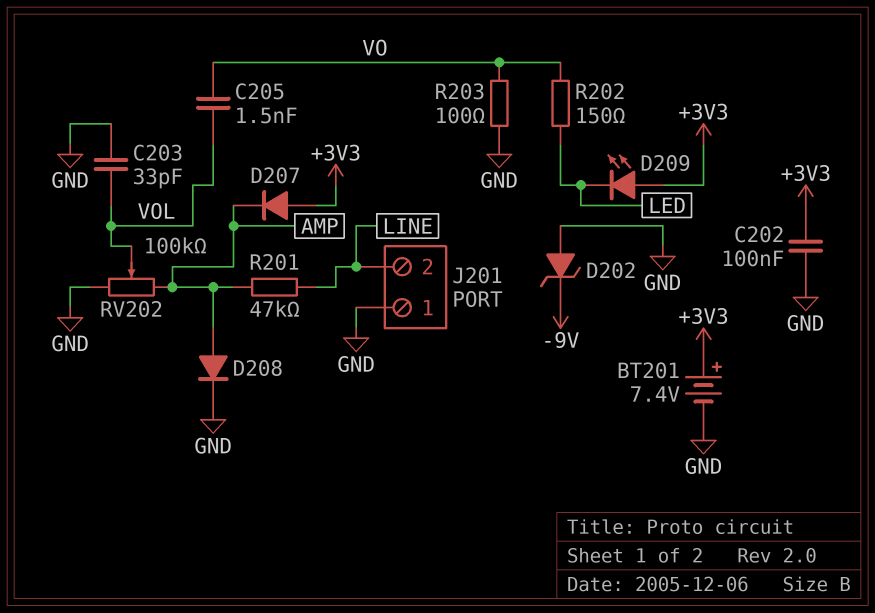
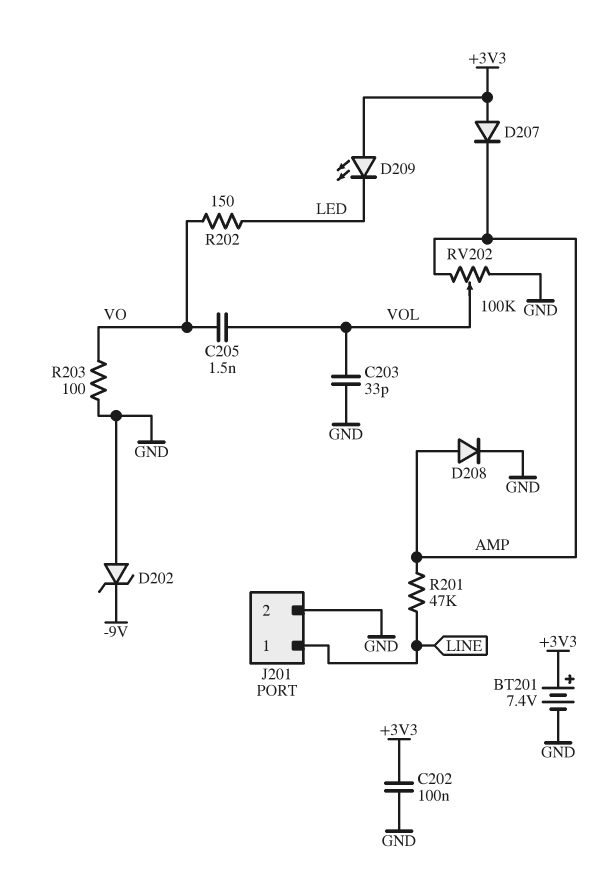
J201 pin 1: GND -> LINE
J201 pin 2: LINE -> GND

